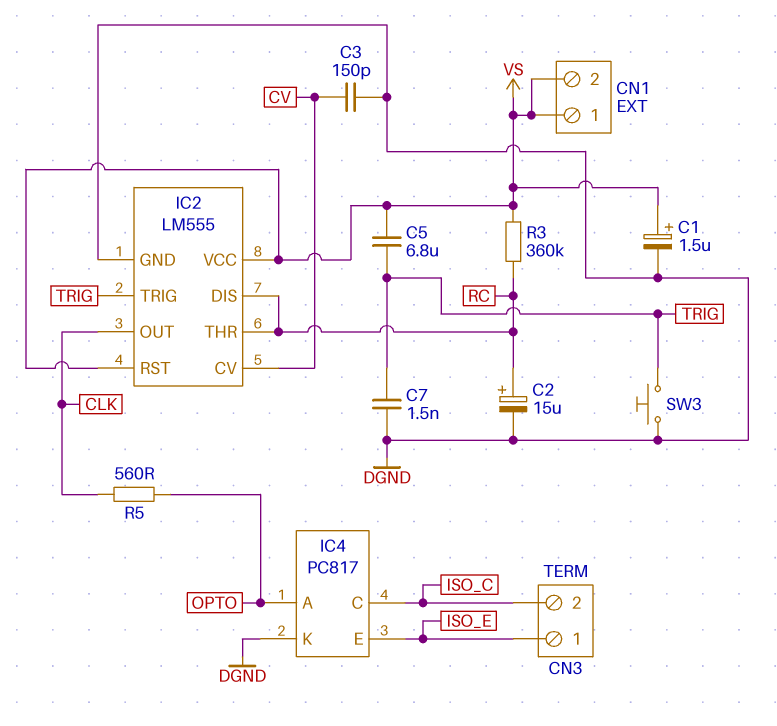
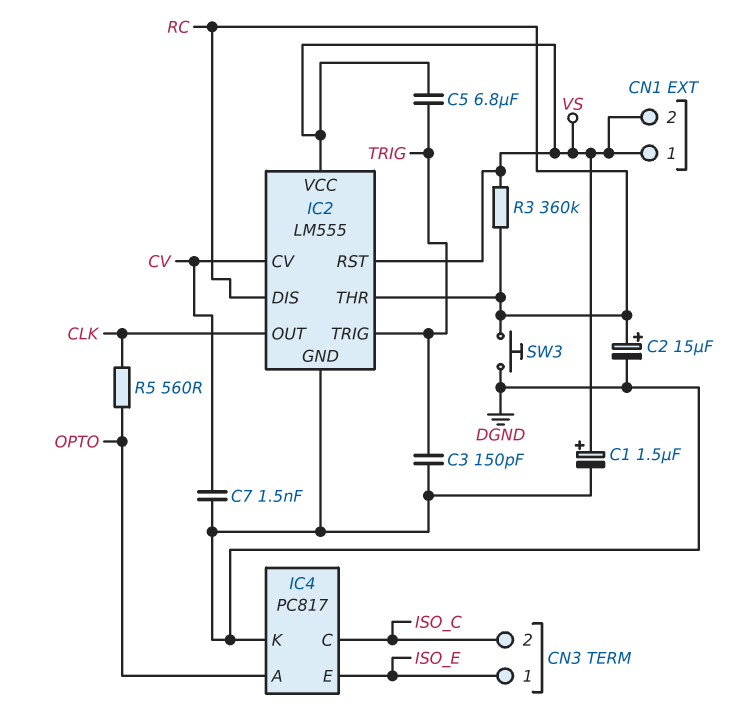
C3: 150pF (CV, DGND) -> 150pF (DGND, TRIG)
C7: 1.5nF (DGND, TRIG) -> 1.5nF (CV, DGND)
SW3: button (DGND, TRIG) -> button (DGND, RC)

